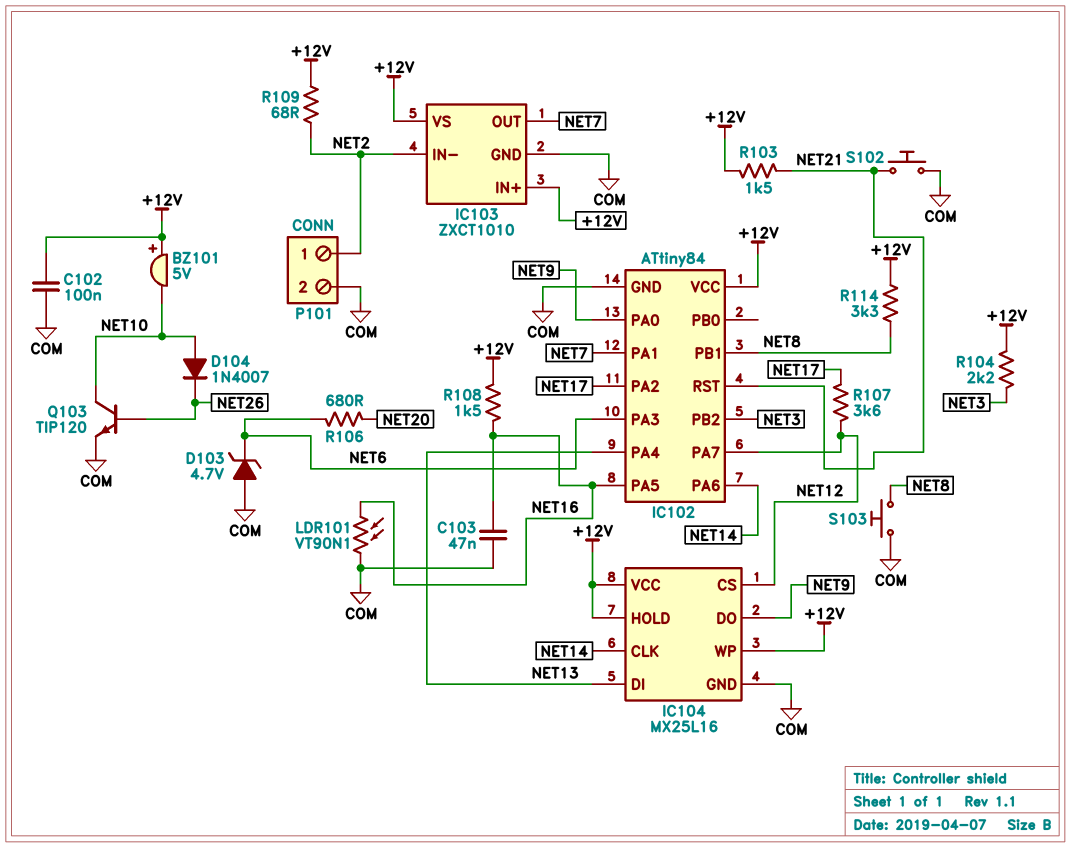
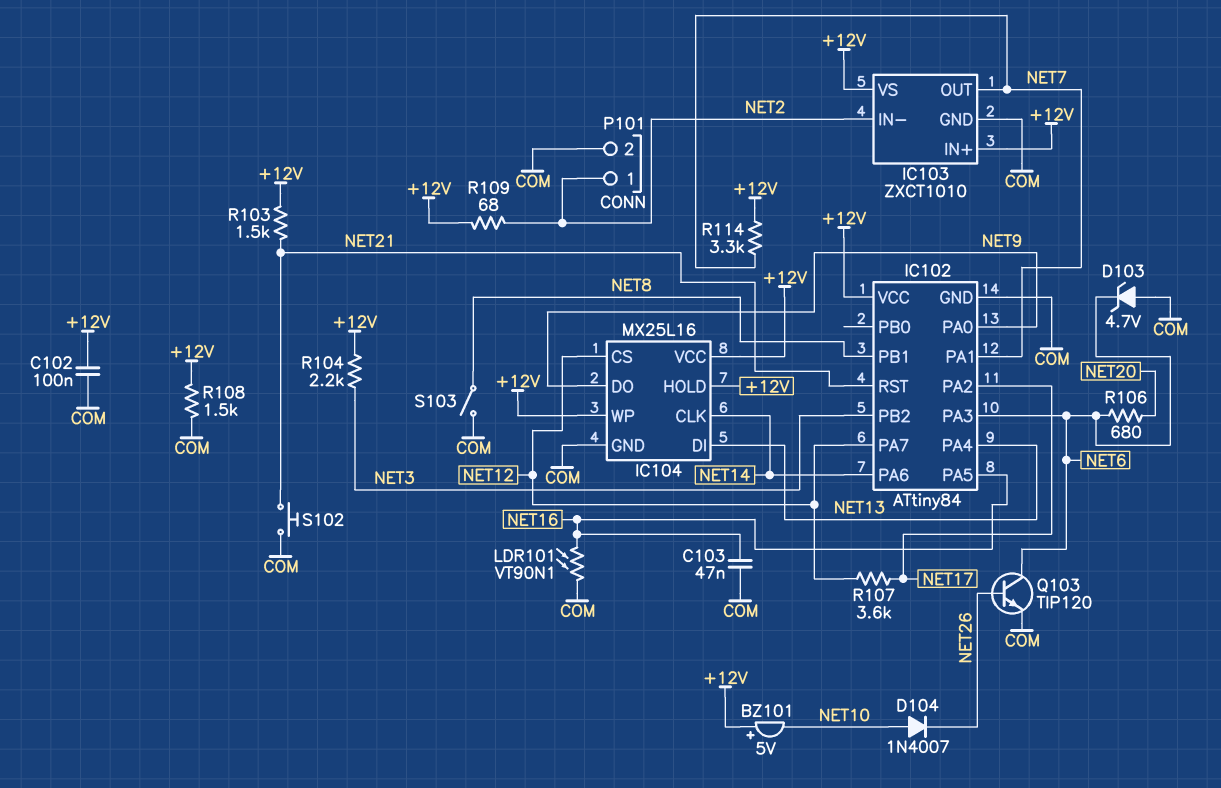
Q103: NPN TIP120 (B NET26, C NET10, E COM) -> NPN TIP120 (B NET26, C NET6, E COM)
R108: 1.5k (+12V, NET16) -> 1.5k (+12V, COM)
R114: 3.3k (+12V, NET8) -> 3.3k (+12V, NET7)
S103: button (COM, NET8) -> switch (COM, NET8)

